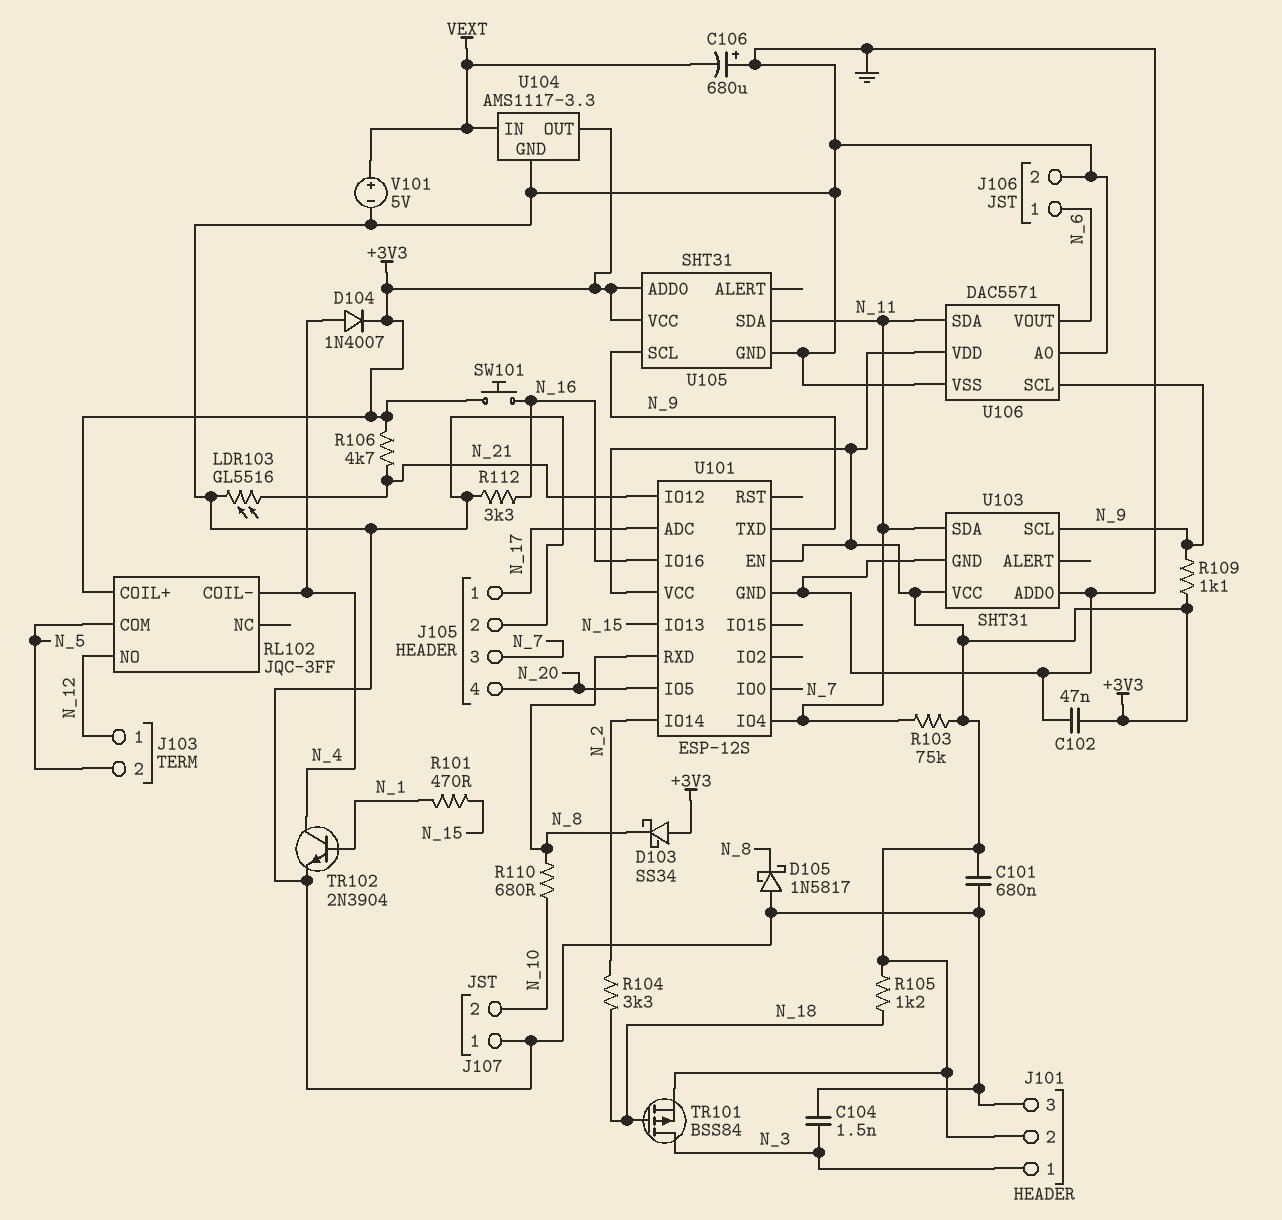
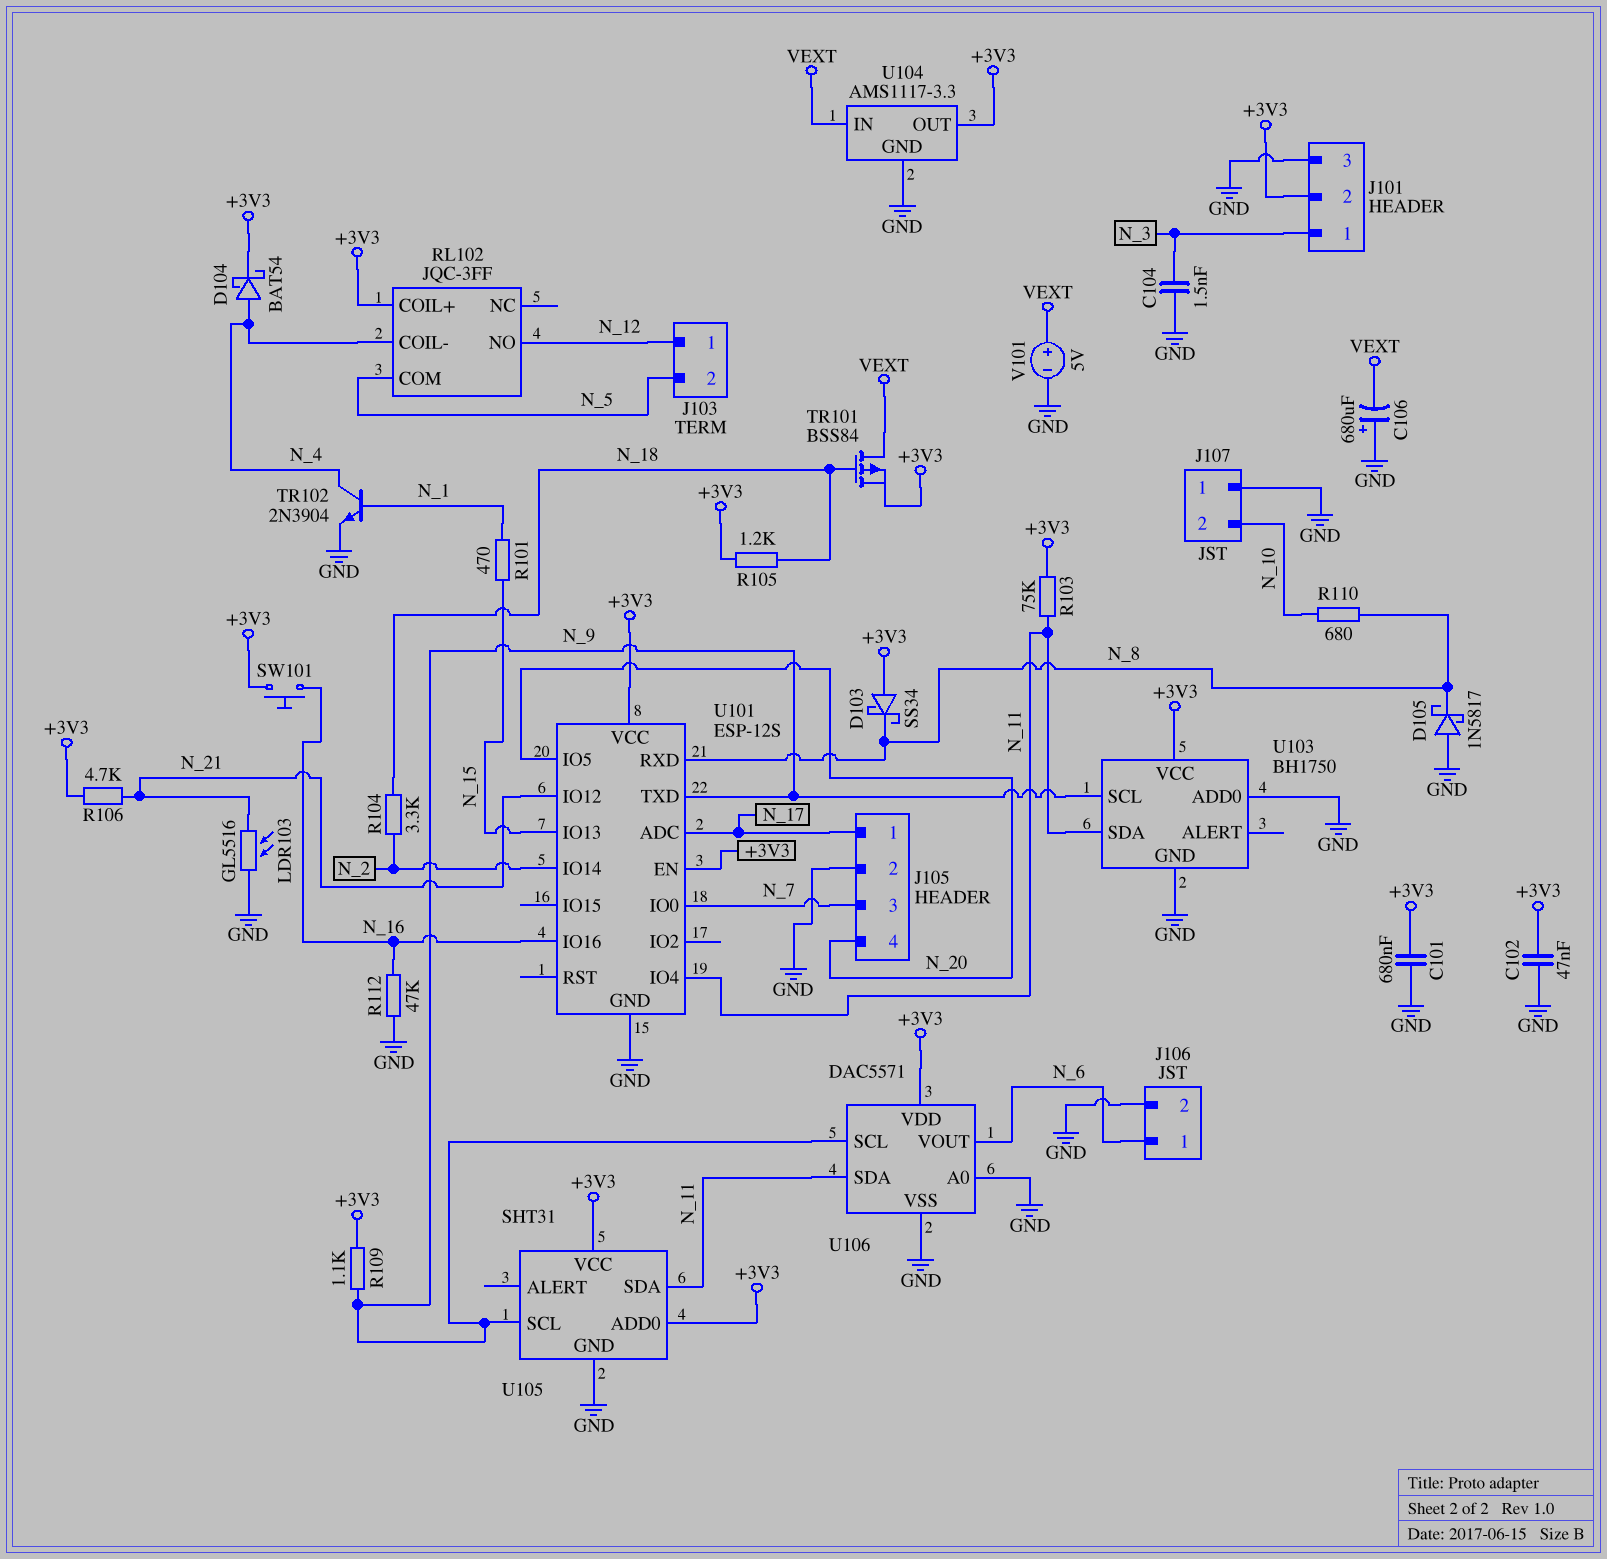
D104: diode 1N4007 (A N_4, K +3V3) -> schottky BAT54 (A N_4, K +3V3)
R112: 3.3k (GND, N_16) -> 47k (GND, N_16)
TR101: PMOS BSS84 (G N_18, D N_3, S +3V3) -> PMOS BSS84 (G N_18, D VEXT, S +3V3)
U103: SHT31 -> BH1750

